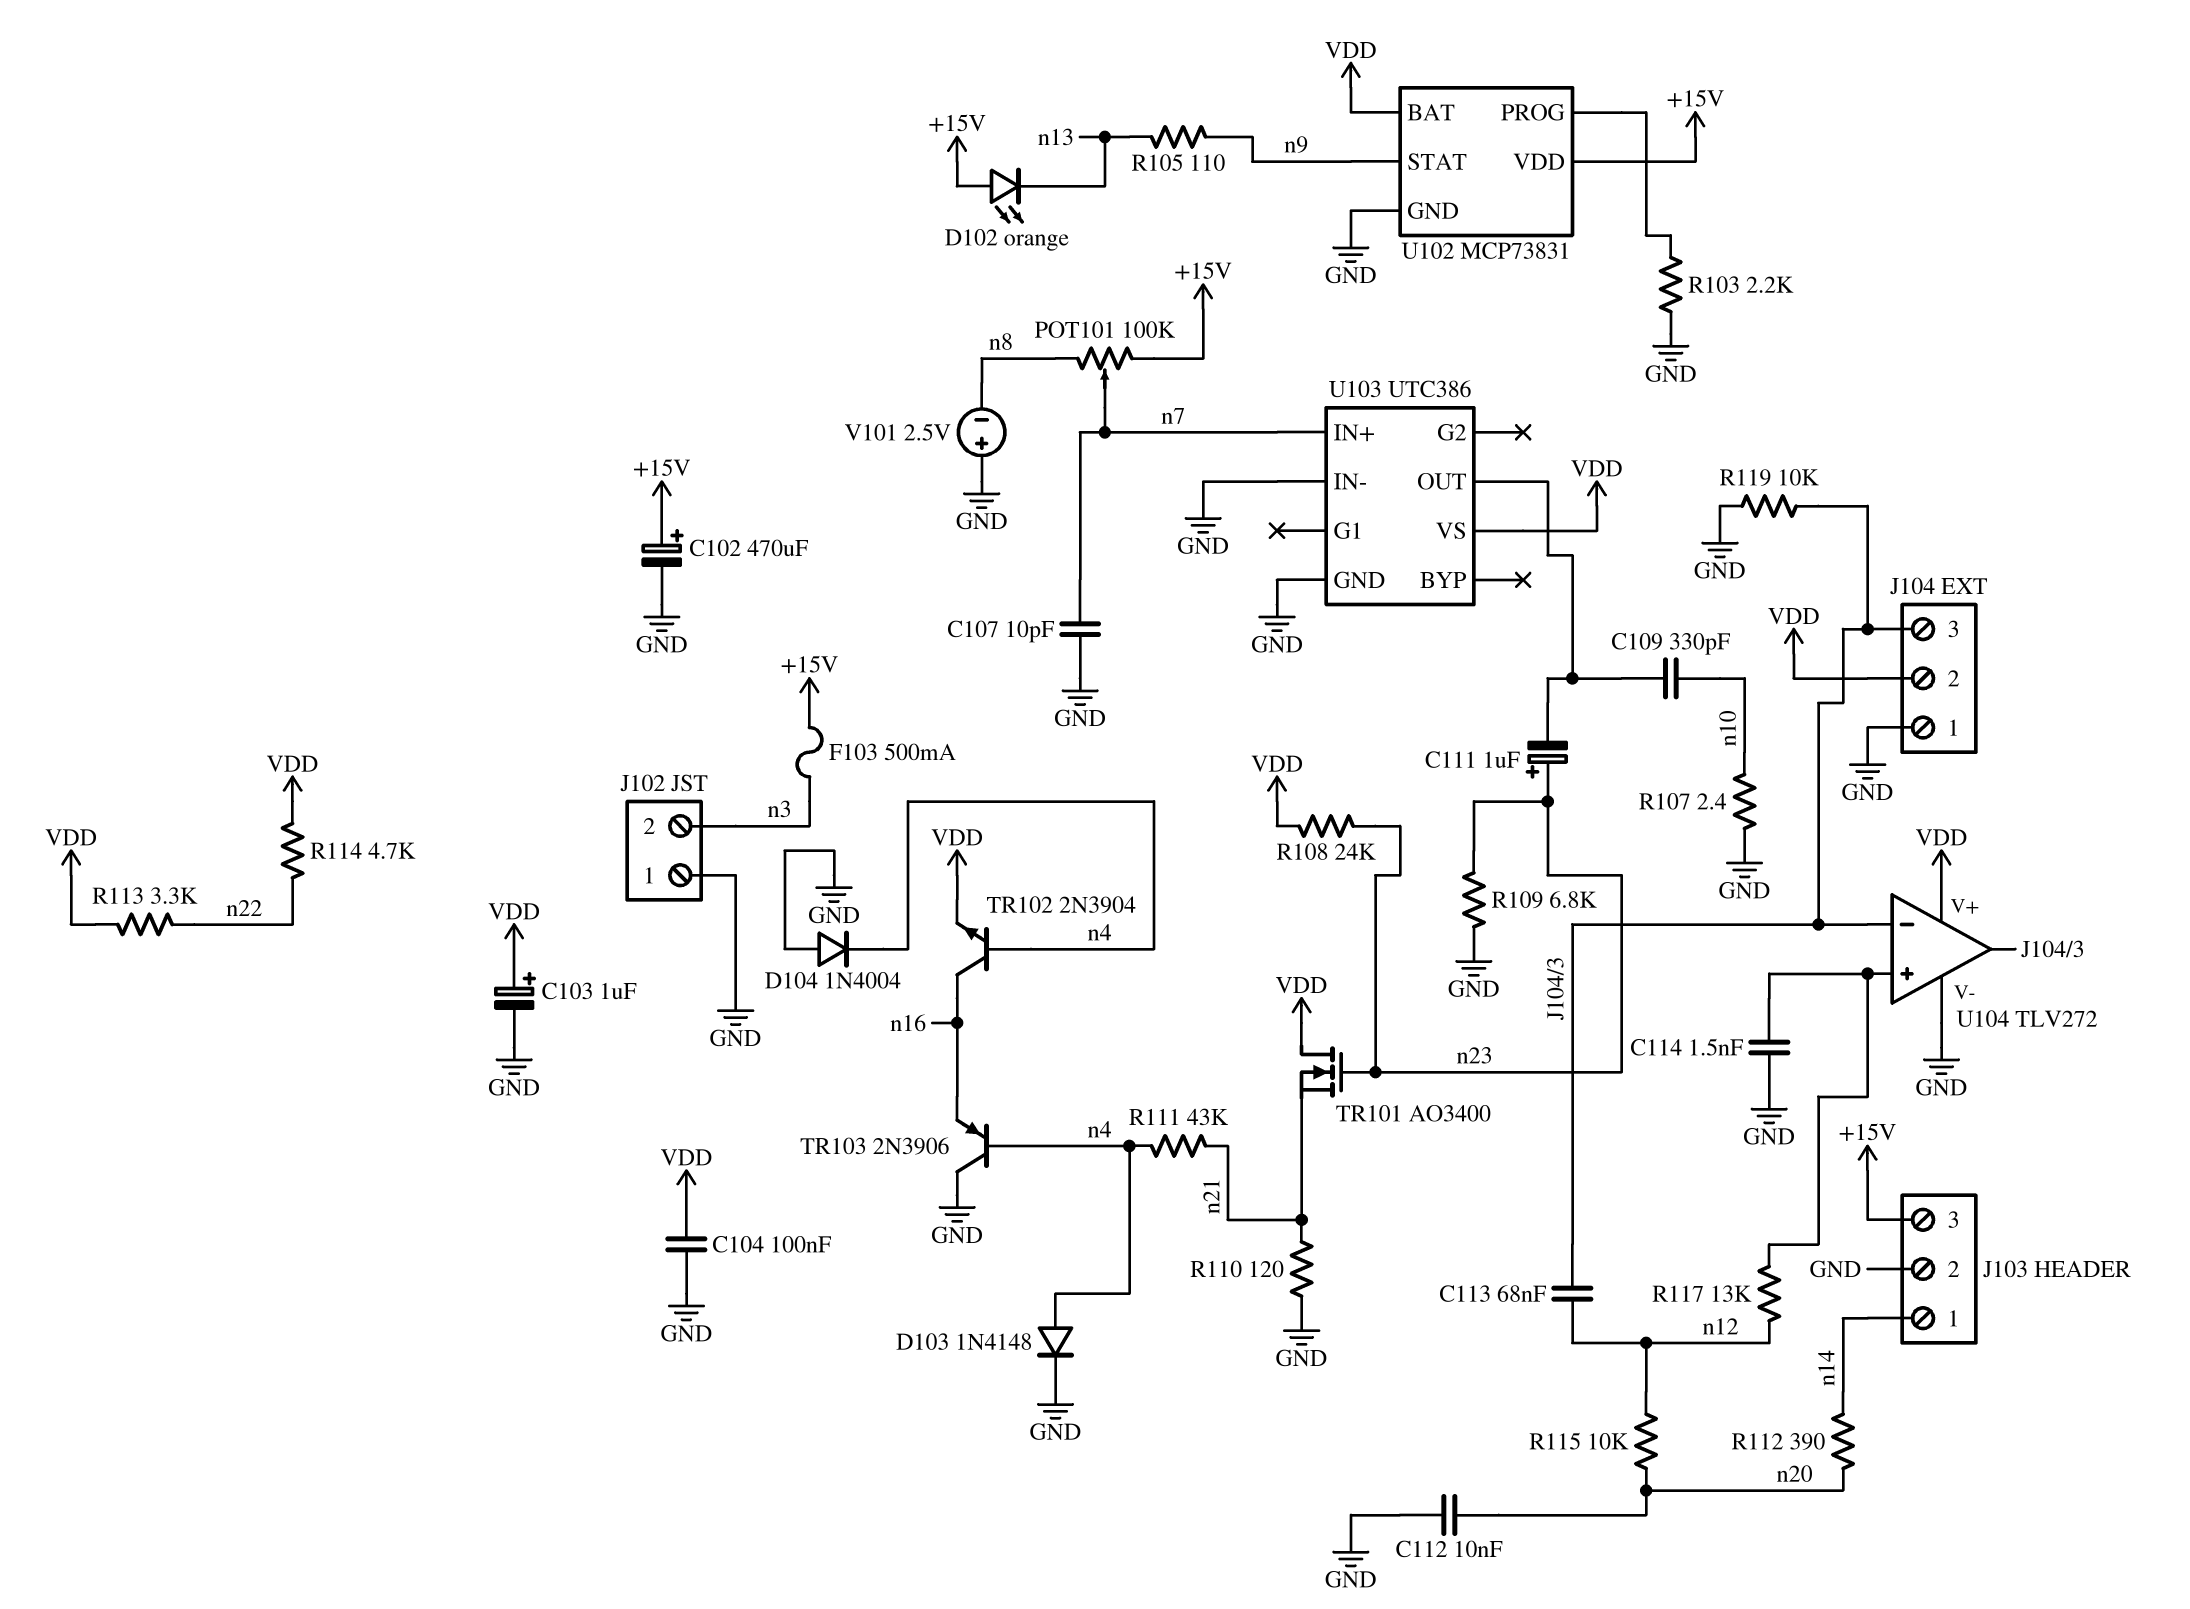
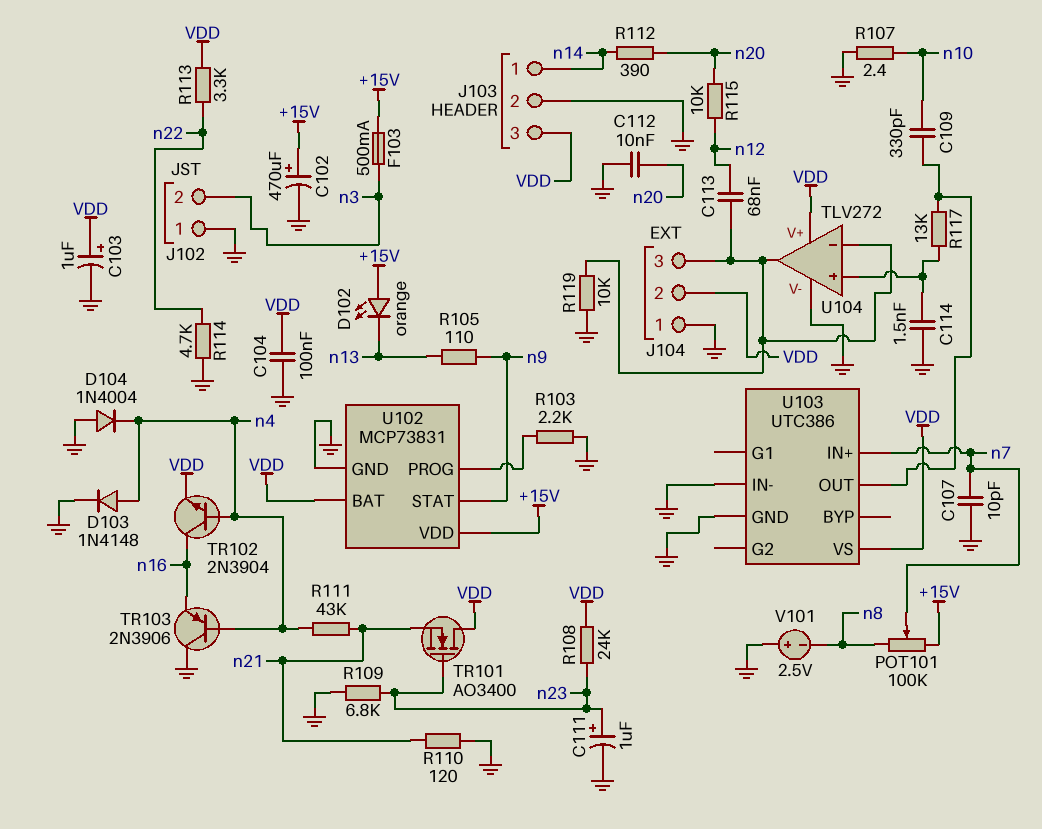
C111: 1uF (plus n23, minus U103/OUT) -> 1uF (plus n23, minus GND)
J103 pin 3: +15V -> VDD
R114: 4.7k (VDD, n22) -> 4.7k (GND, n22)
R117: 13k (U104/in+, n12) -> 13k (U103/OUT, U104/in+)

